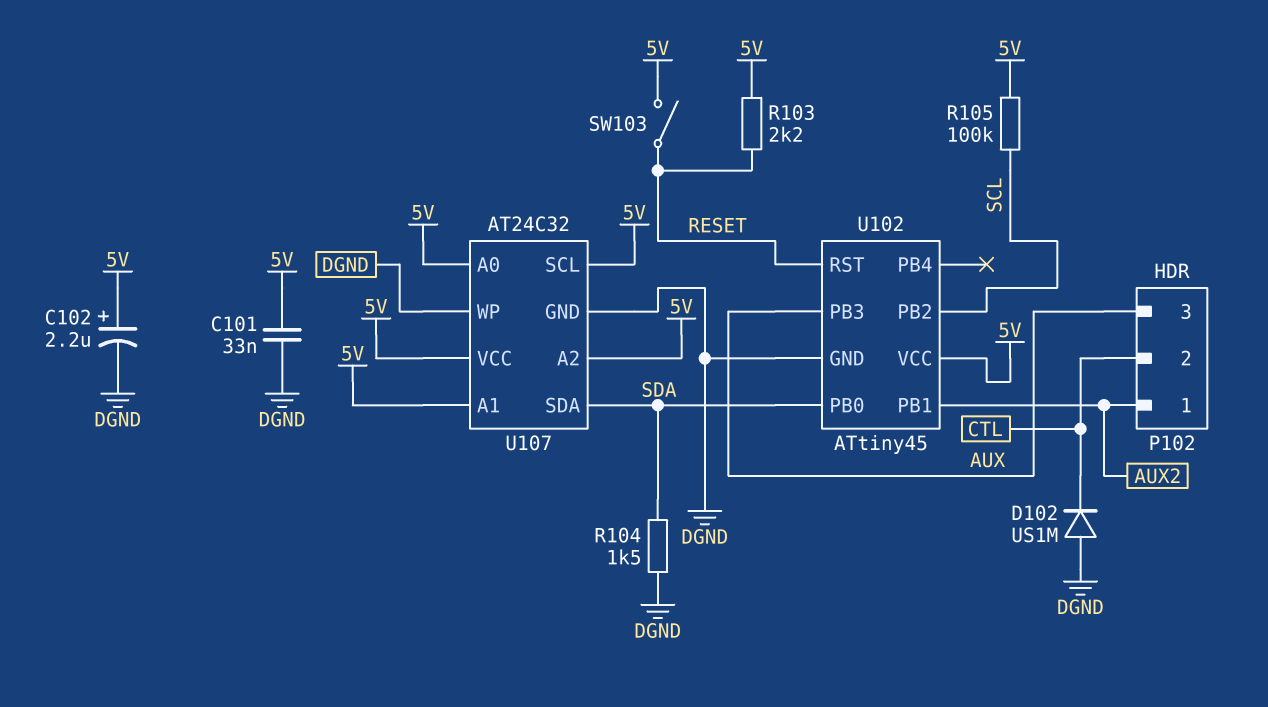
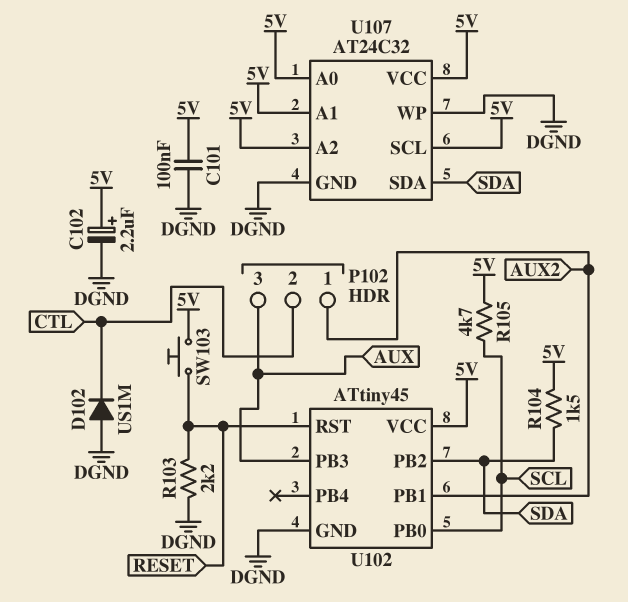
C101: 33nF (5V, DGND) -> 100nF (5V, DGND)
R103: 2.2k (5V, RESET) -> 2.2k (DGND, RESET)
R104: 1.5k (DGND, SDA) -> 1.5k (5V, SDA)
R105: 100k (5V, SCL) -> 4.7k (5V, SCL)
SW103: switch (5V, RESET) -> button (5V, RESET)
U102 pin PB0: SDA -> SCL
U102 pin PB2: SCL -> SDA

